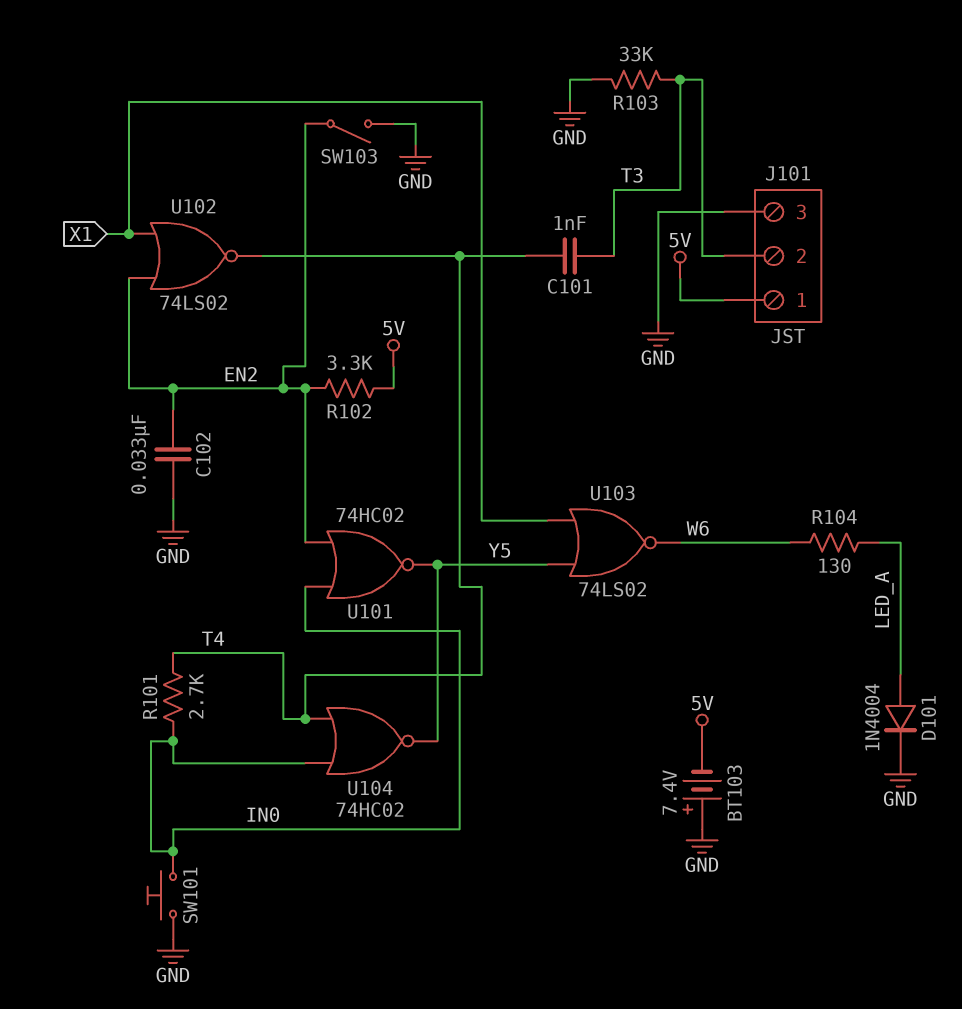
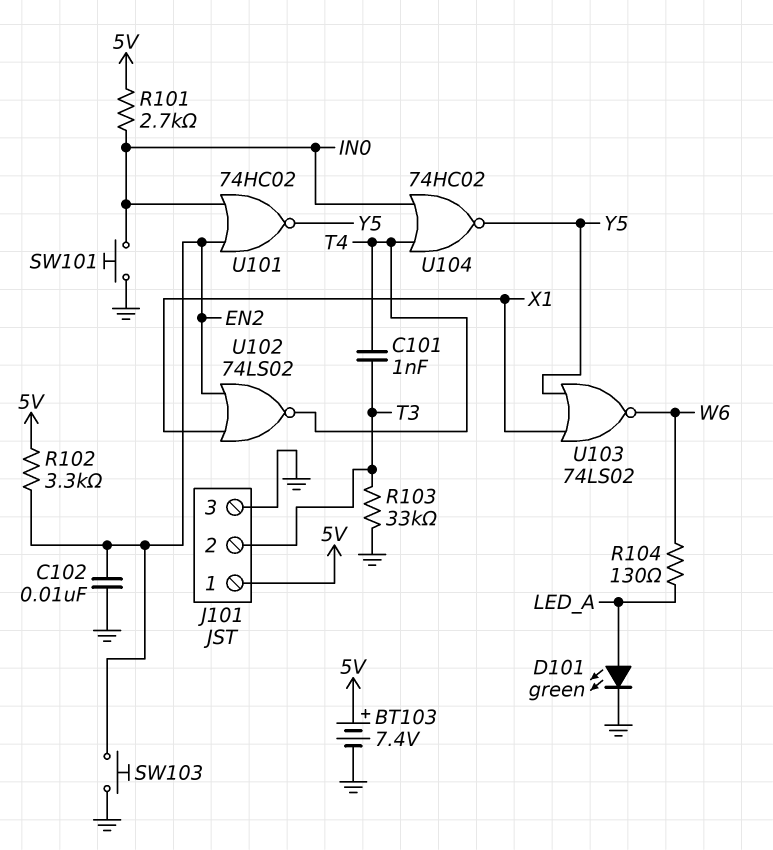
BT103: 7.4V (plus GND, minus 5V) -> 7.4V (plus 5V, minus GND)
C102: 33nF (EN2, GND) -> 10nF (EN2, GND)
D101: diode 1N4004 (A LED_A, K GND) -> LED green (A LED_A, K GND)
R101: 2.7k (IN0, T4) -> 2.7k (5V, IN0)
SW103: switch (EN2, GND) -> button (EN2, GND)

